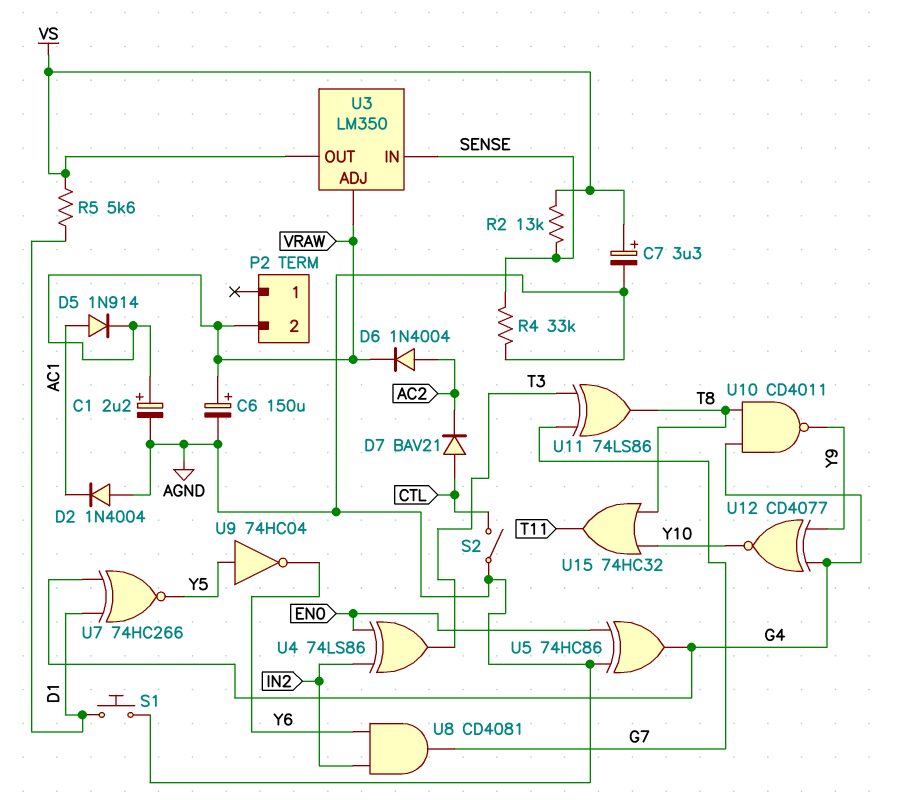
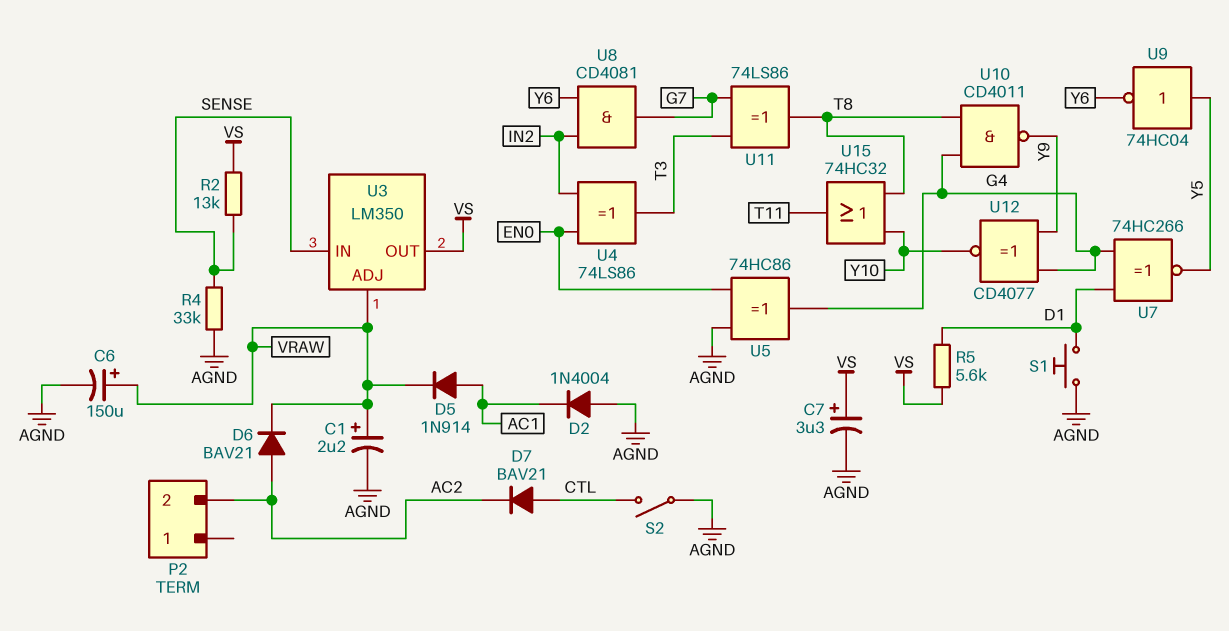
D6: diode 1N4004 (A AC2, K VRAW) -> diode BAV21 (A AC2, K VRAW)
P2 pin 2: VRAW -> AC2

